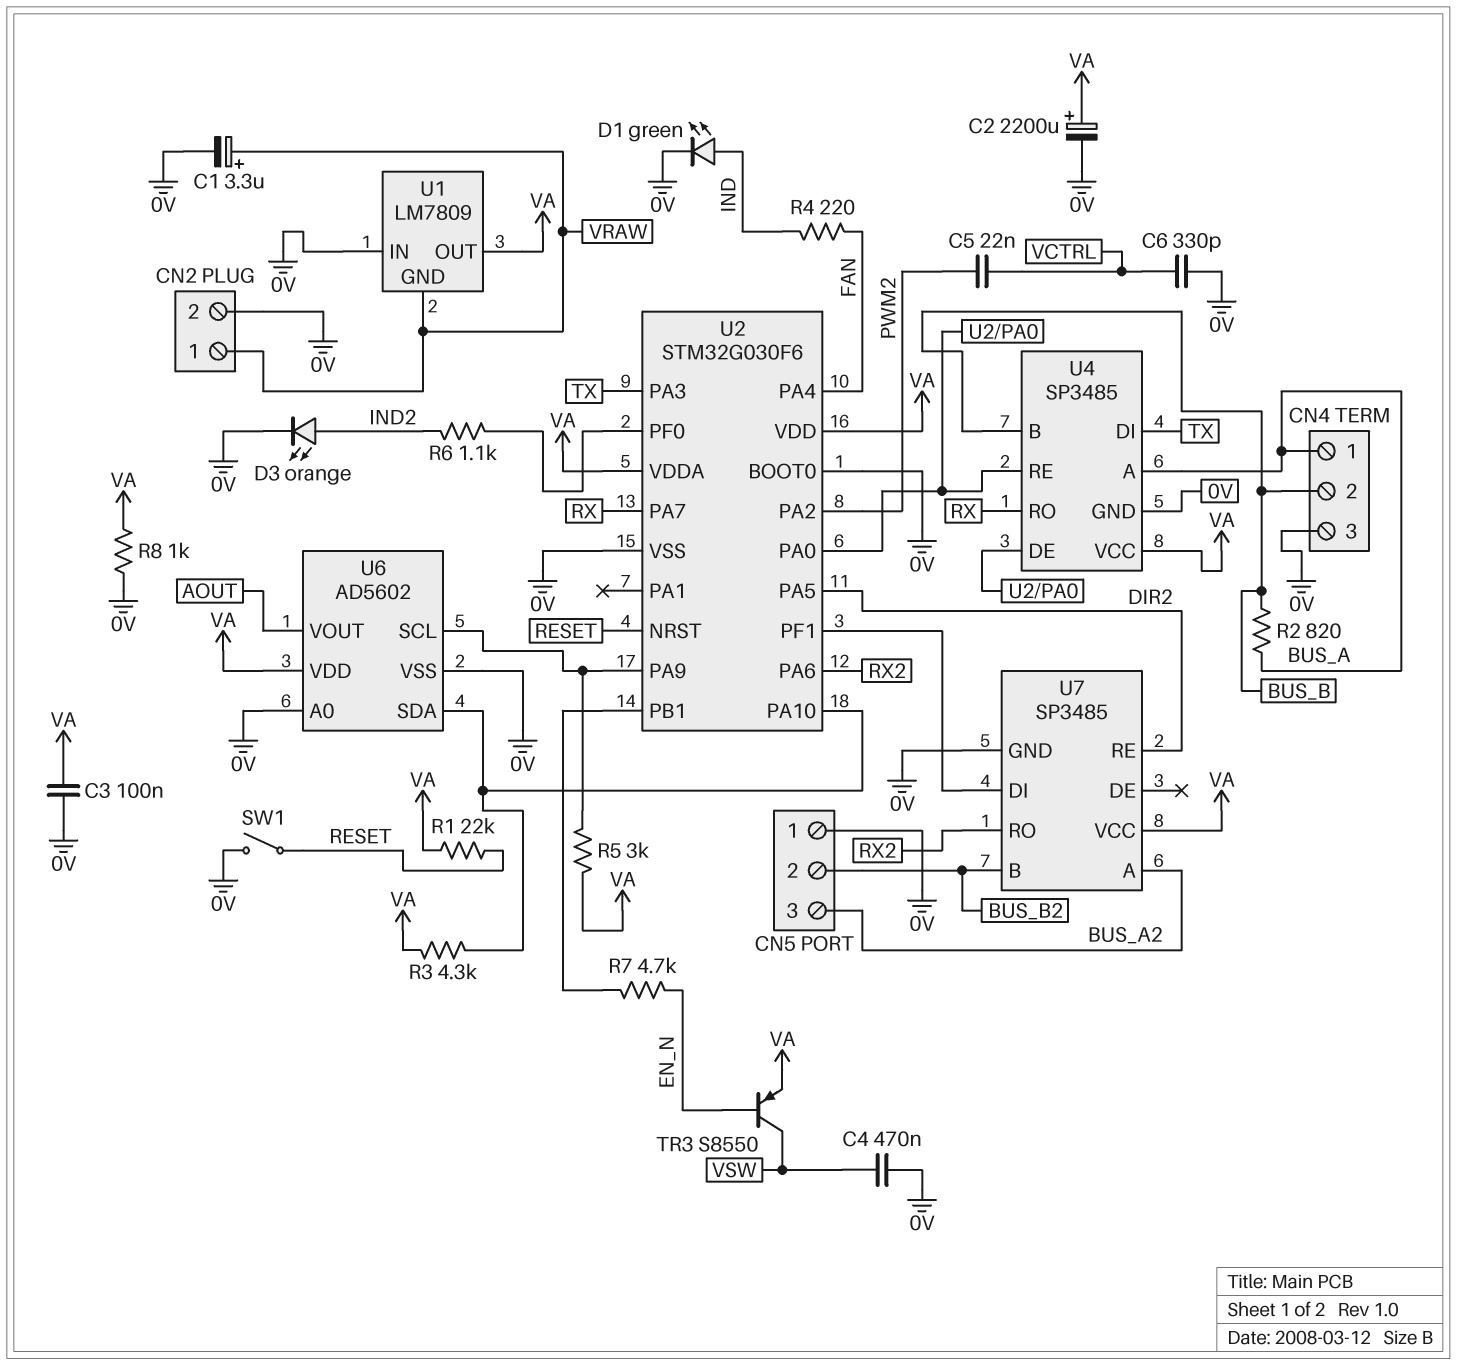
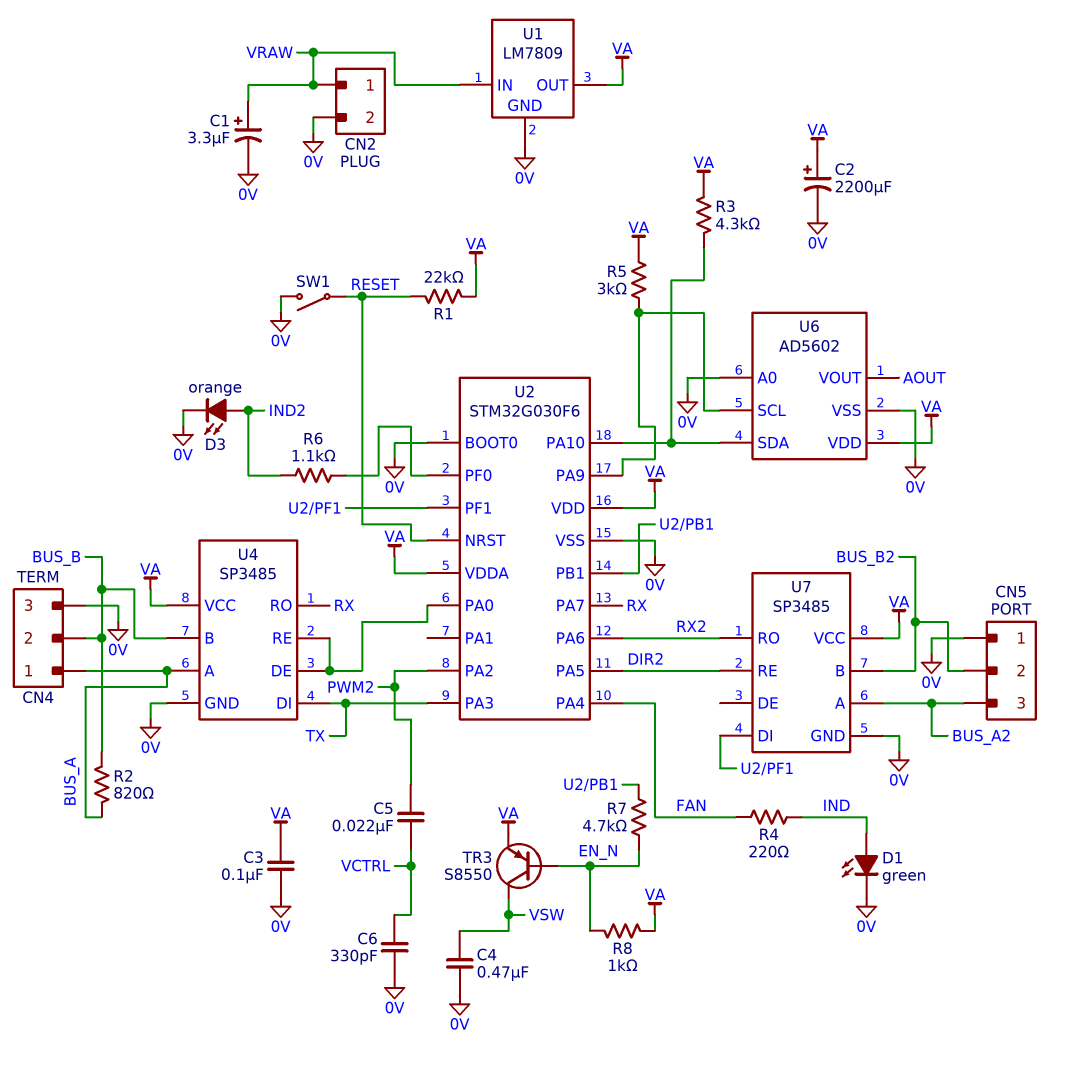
R8: 1k (0V, VA) -> 1k (EN_N, VA)
U1 pin GND: VRAW -> 0V
U1 pin IN: 0V -> VRAW

